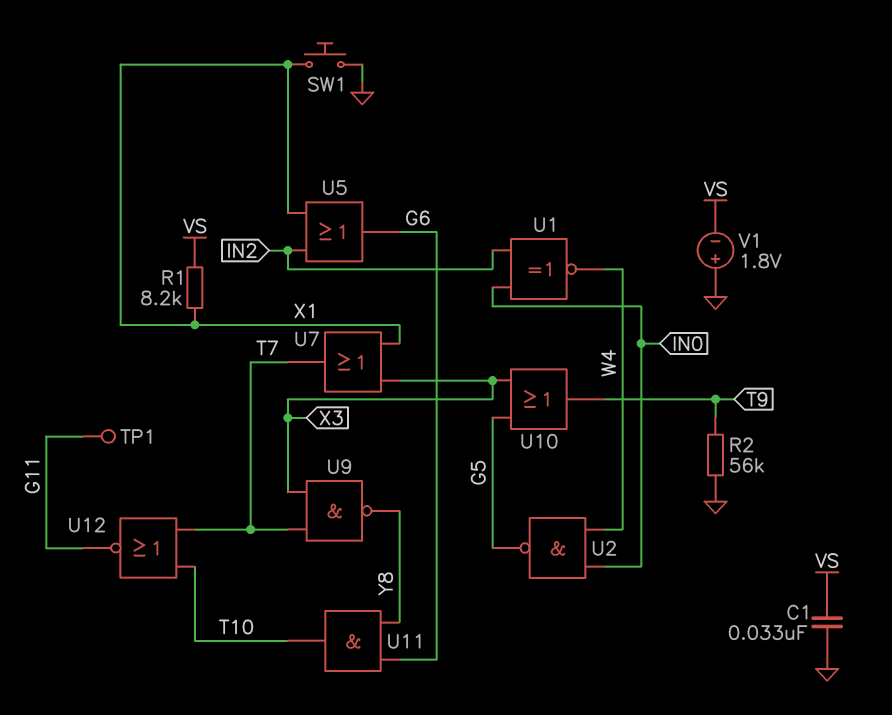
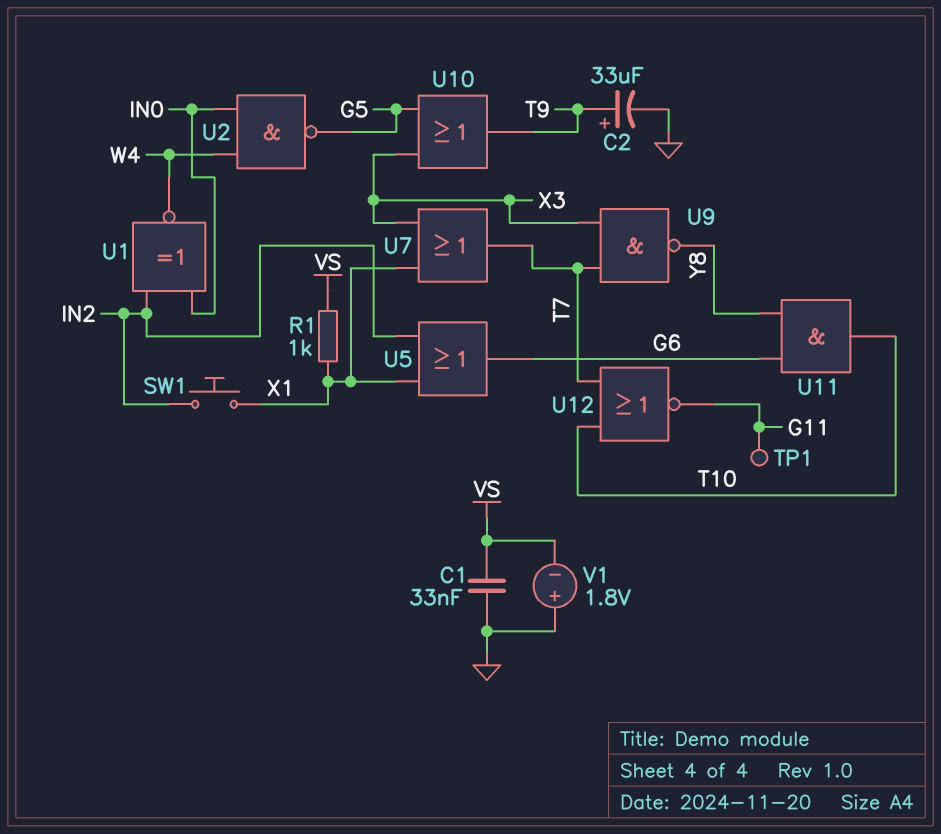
C2: none -> 33uF (plus T9, minus GND)
R1: 8.2k (VS, X1) -> 1k (VS, X1)
R2: 56k (GND, T9) -> none
SW1: button (GND, X1) -> button (IN2, X1)

